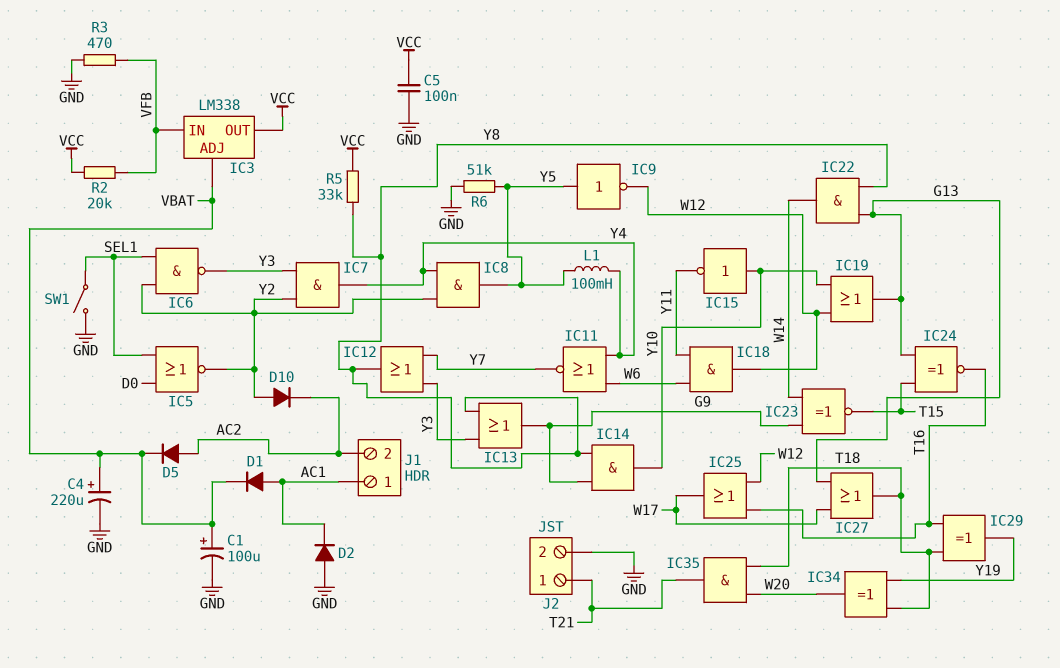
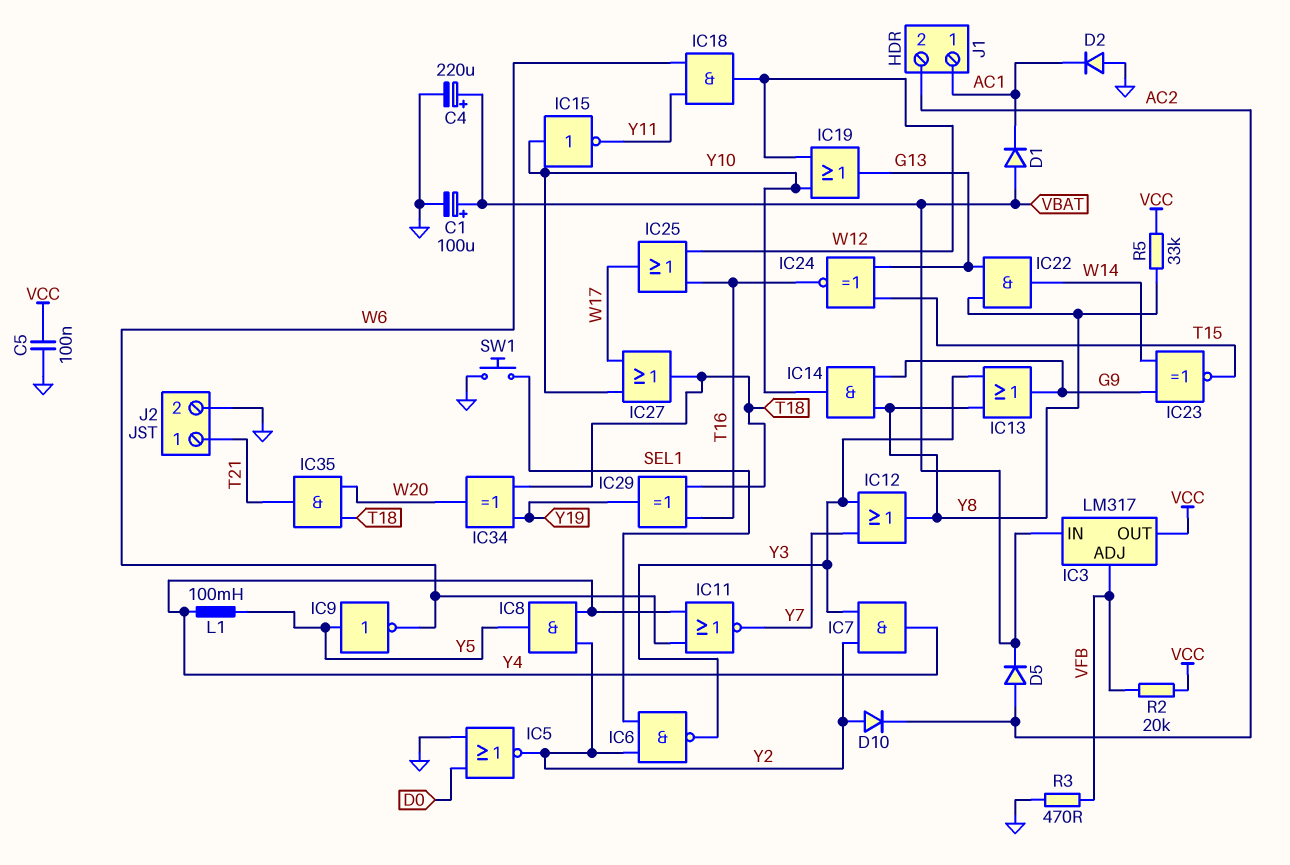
D1: diode (A AC1, K VBAT) -> diode (A VBAT, K AC1)
IC3: LM338 -> LM317
IC3 pin ADJ: VBAT -> VFB
IC3 pin IN: VFB -> VBAT
IC5: NOR (in D0, in SEL1, out Y2) -> NOR (in D0, in GND, out Y2)
IC9: NOT (in Y5, out W12) -> NOT (in Y5, out W6)
IC27: OR (in G13, in W17, out T18) -> OR (in W17, in Y10, out T18)
R6: 51k (GND, Y5) -> none
SW1: switch (GND, SEL1) -> button (GND, SEL1)

